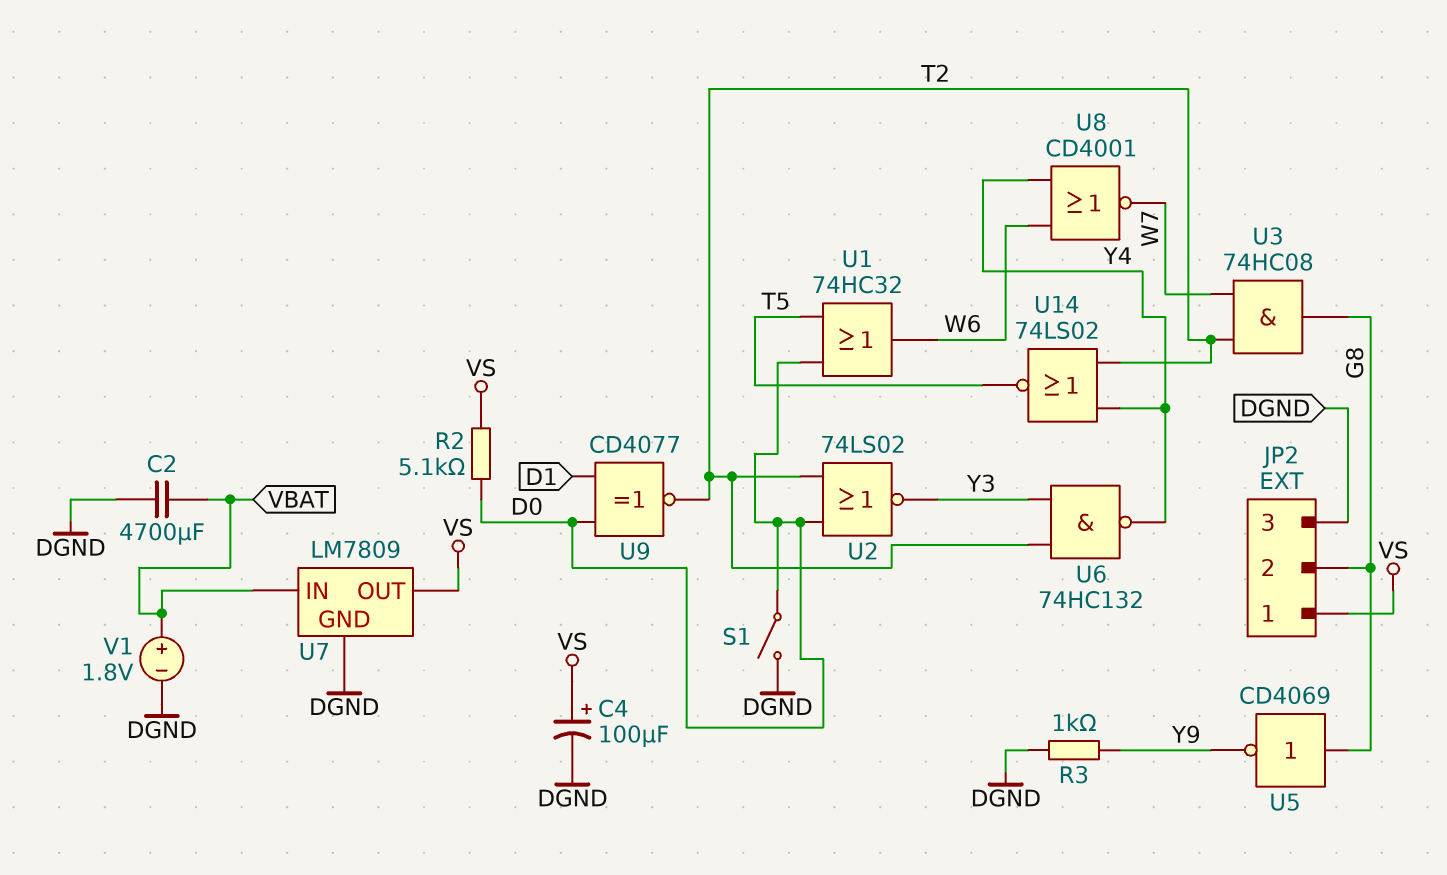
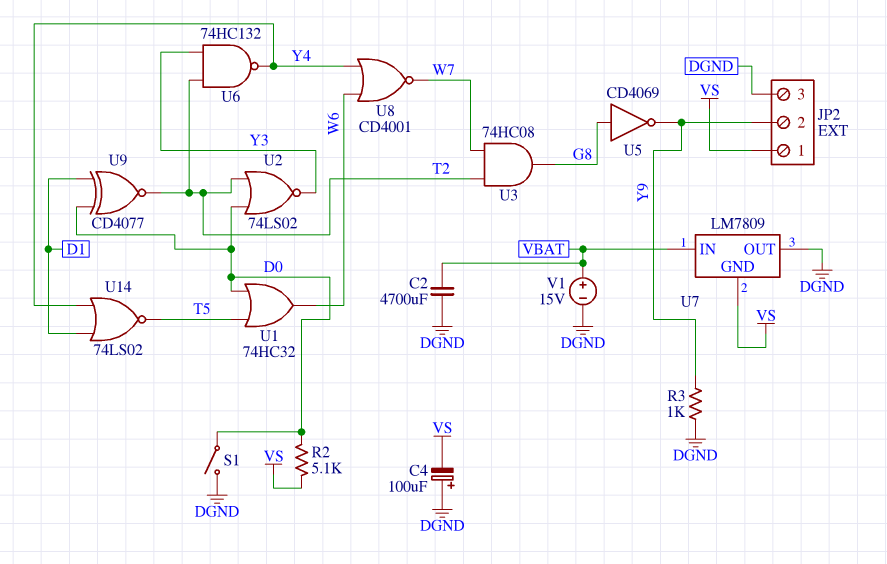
C4: 100uF (plus VS, minus DGND) -> 100uF (plus DGND, minus VS)
JP2 pin 2: G8 -> Y9
U7 pin GND: DGND -> VS
U7 pin OUT: VS -> DGND
U14: NOR 74LS02 (in T2, in Y4, out T5) -> NOR 74LS02 (in D1, in Y4, out T5)
V1: 1.8V (plus VBAT, minus DGND) -> 15V (plus VBAT, minus DGND)

